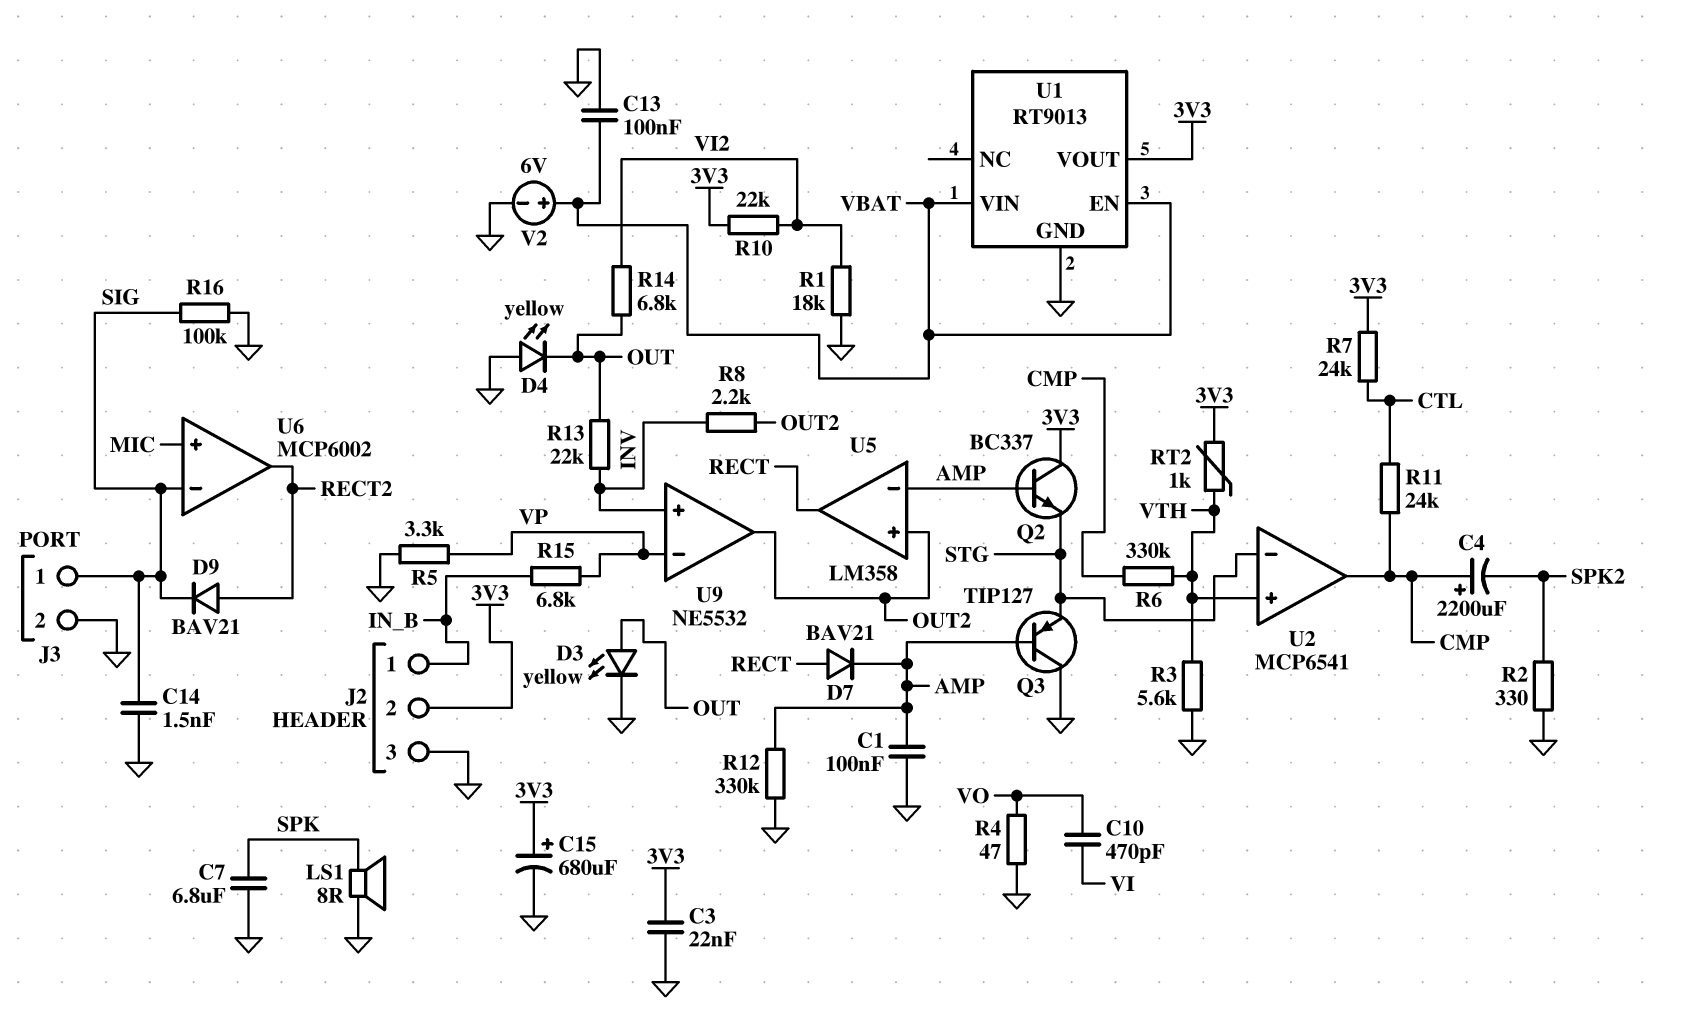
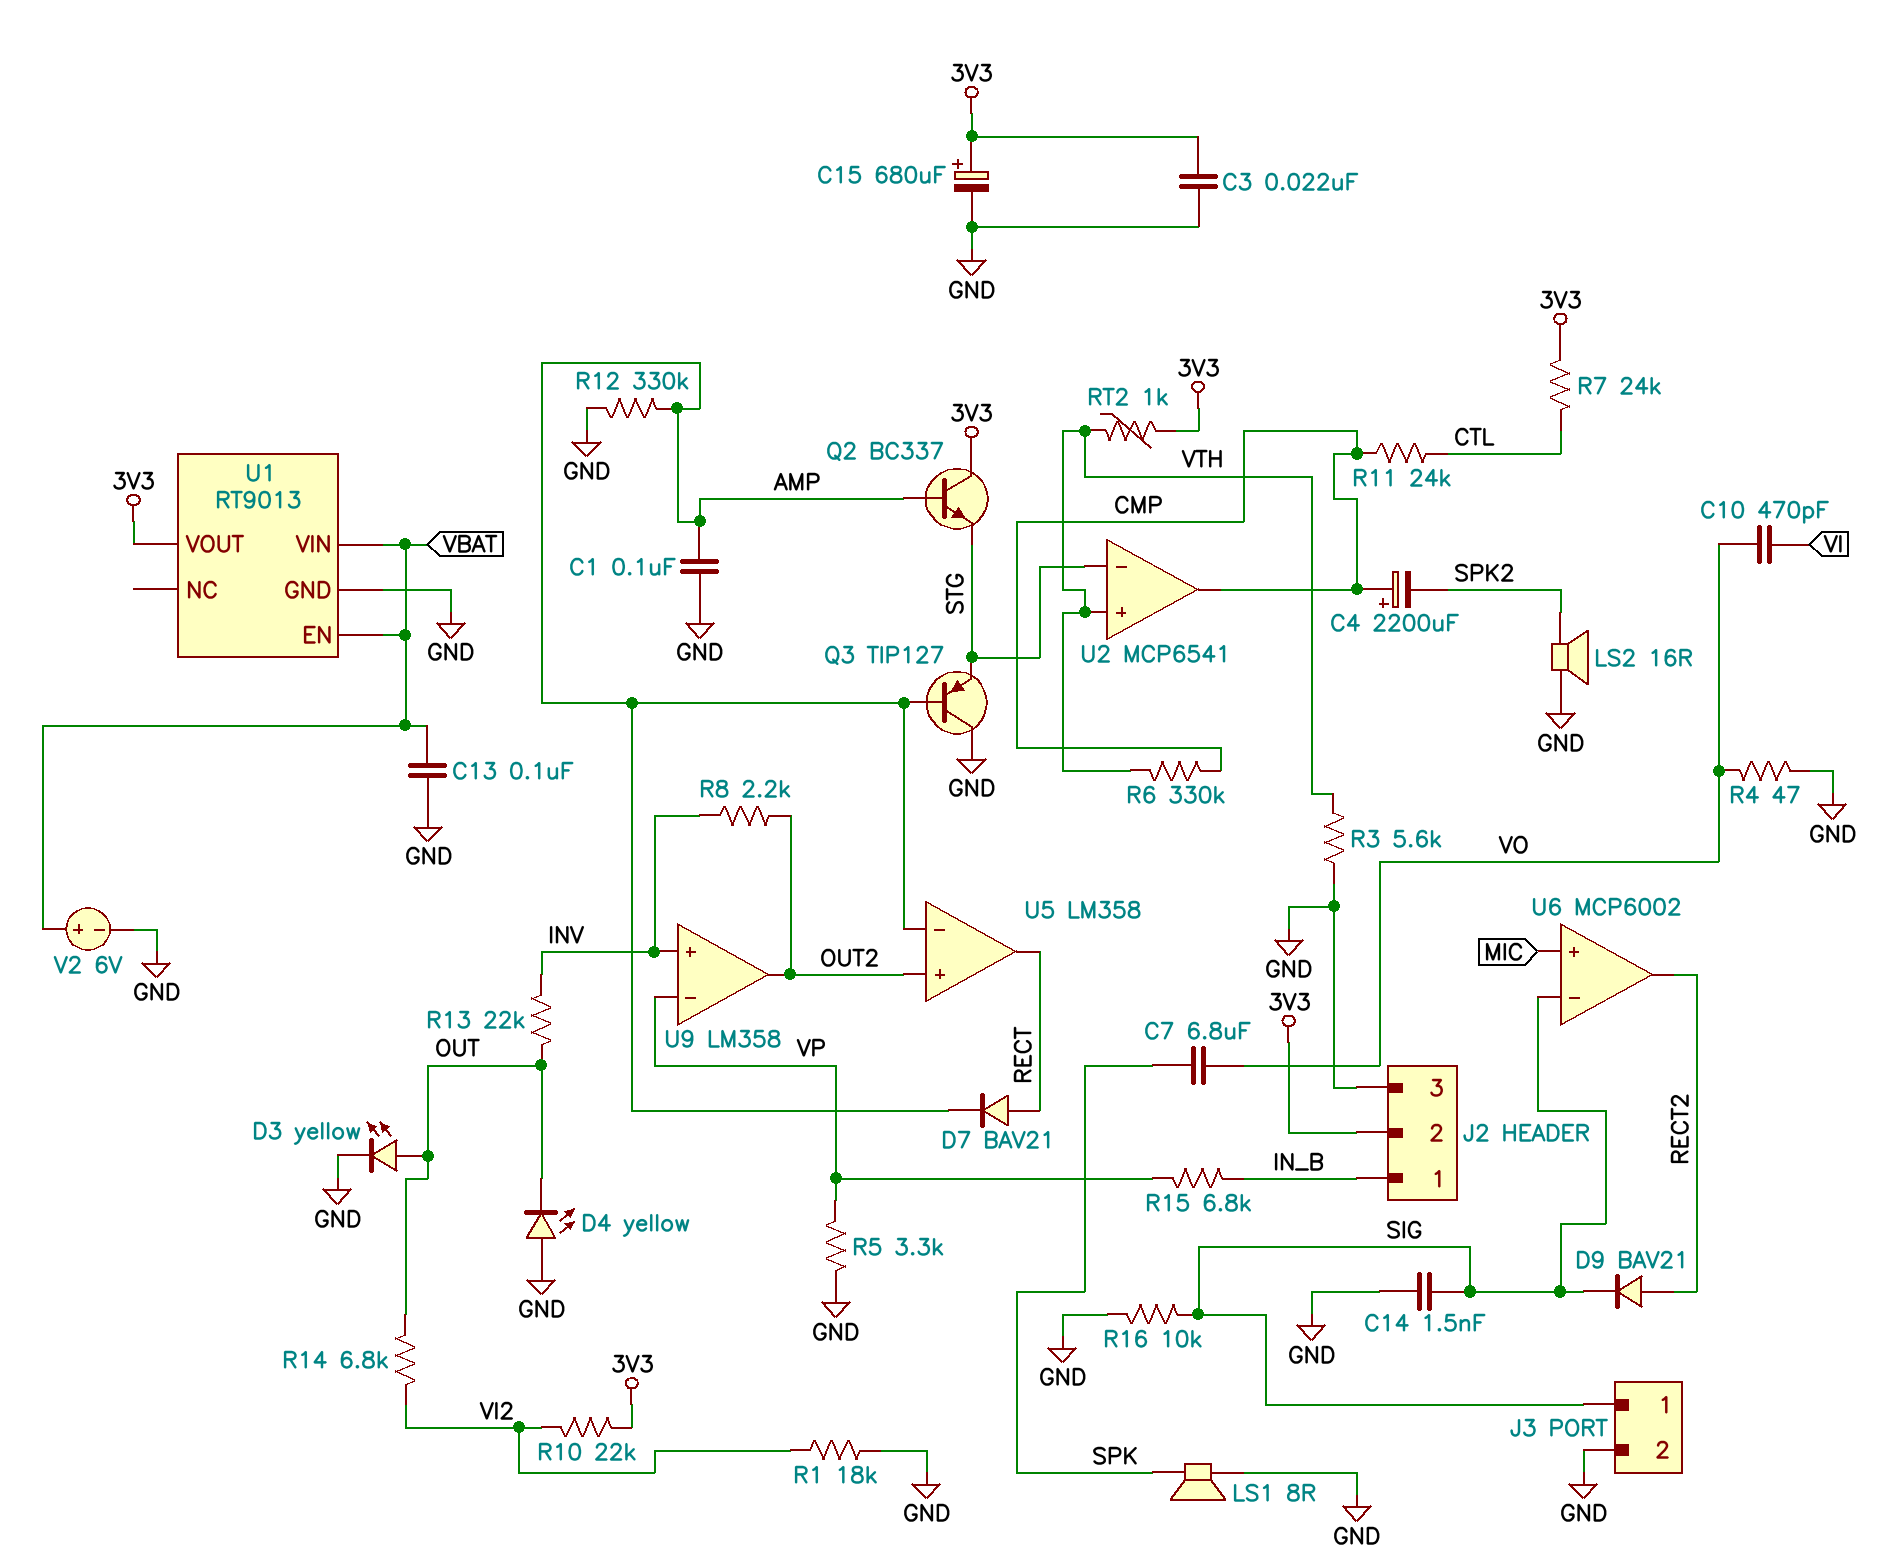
C7: 6.8uF (GND, SPK) -> 6.8uF (SPK, VO)
LS2: none -> speaker 16R (GND, SPK2)
R2: 330 (GND, SPK2) -> none
R16: 100k (GND, SIG) -> 10k (GND, SIG)
U9: NE5532 -> LM358

